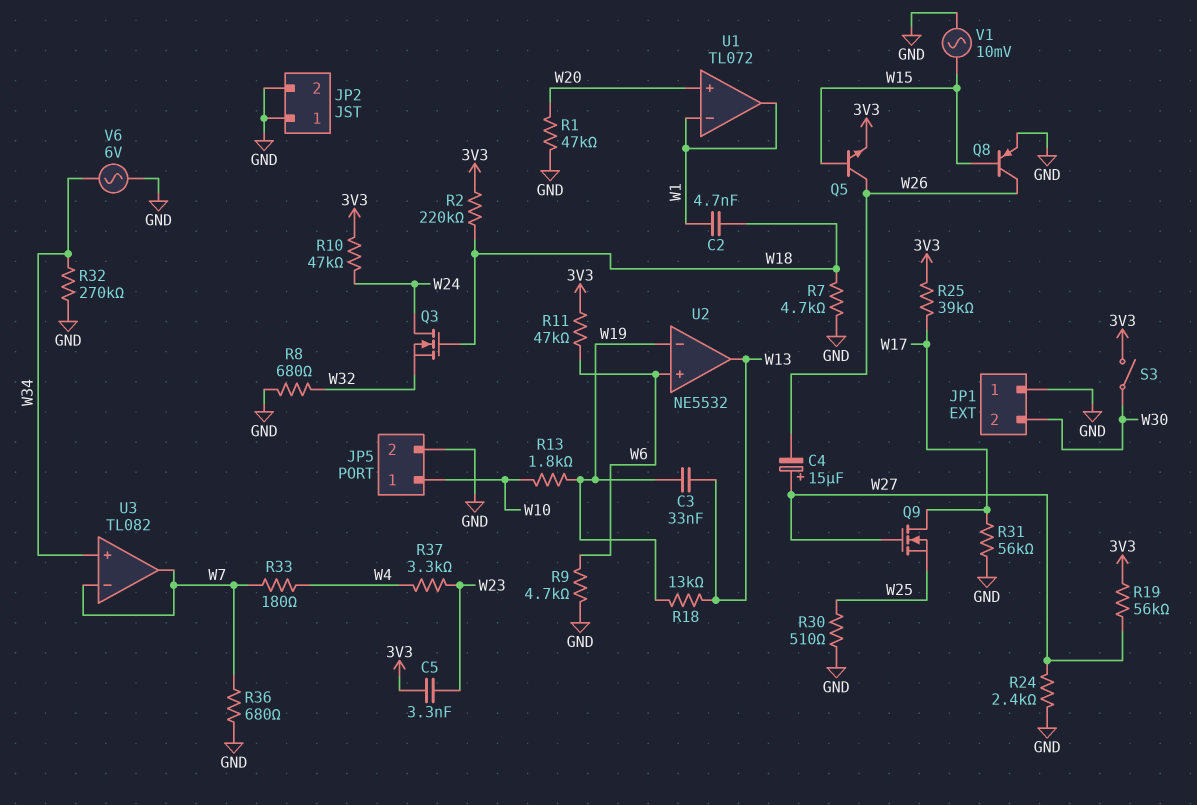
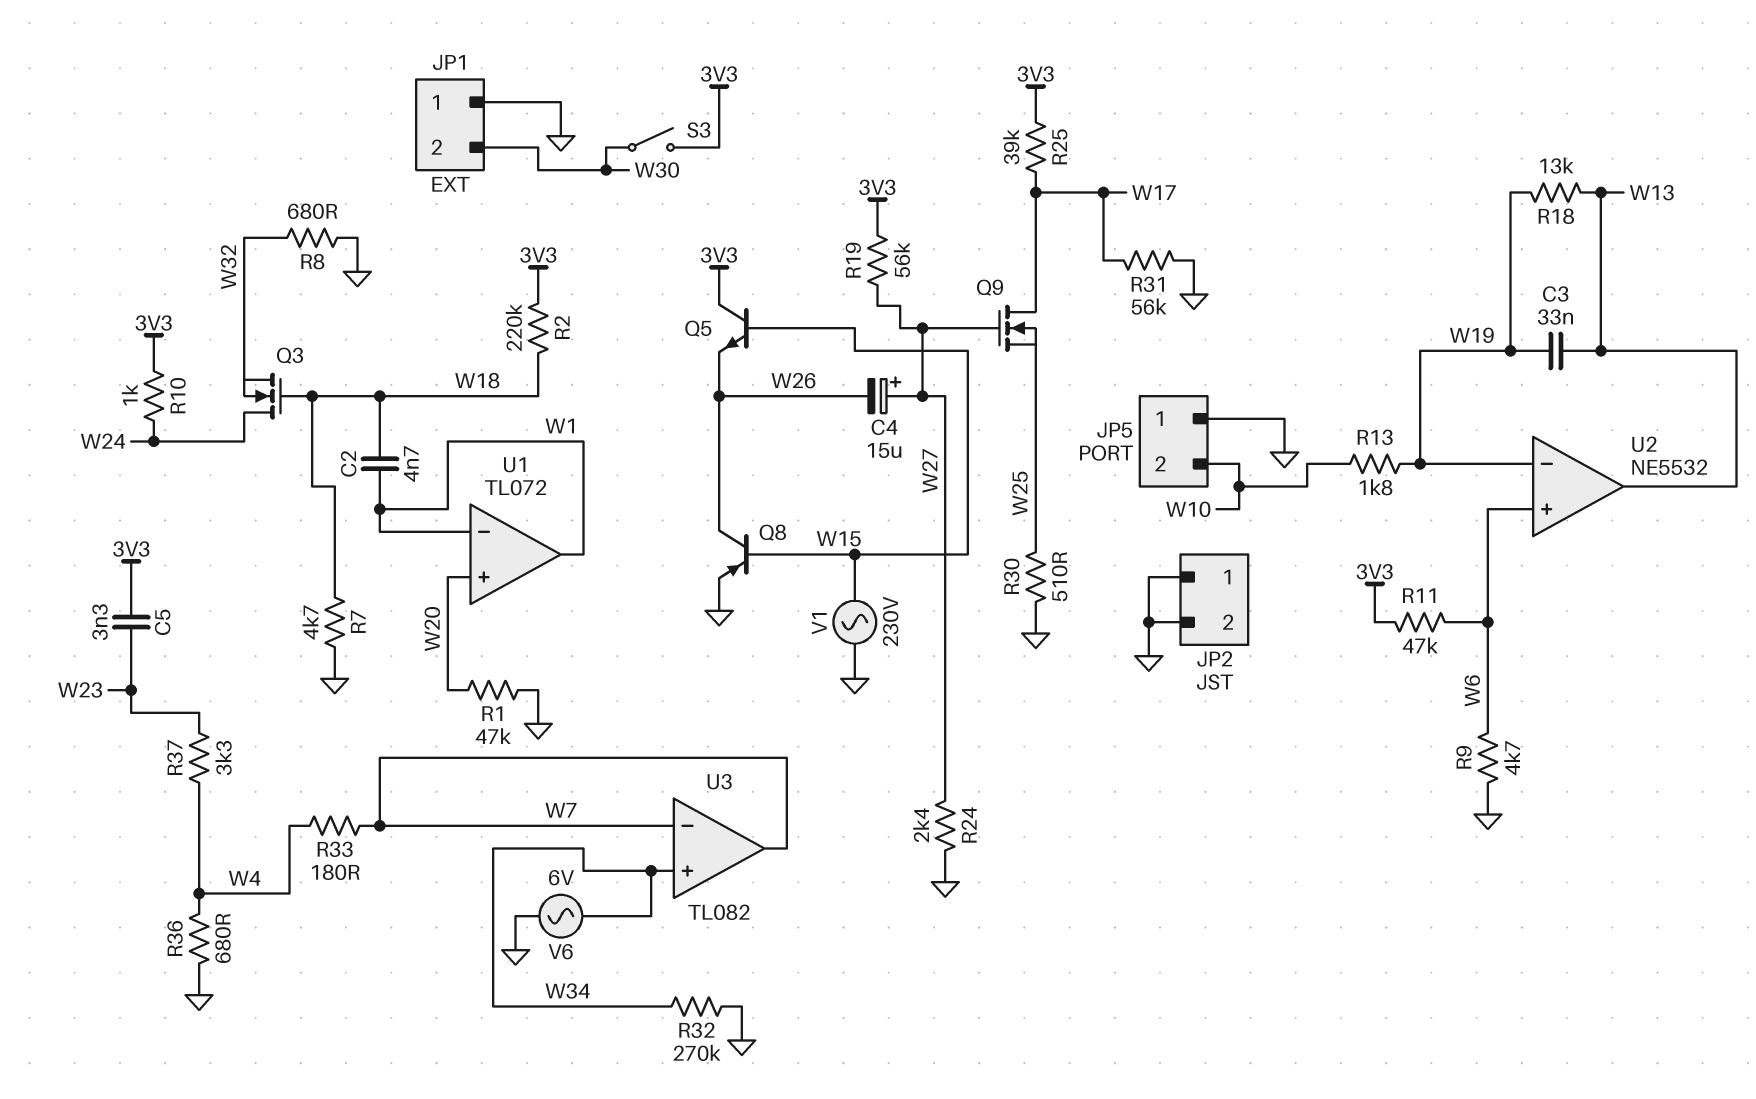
JP5 pin 1: W10 -> GND
JP5 pin 2: GND -> W10
Q5: NPN (B W15, C W26, E 3V3) -> NPN (B W15, C 3V3, E W26)
R10: 47k (3V3, W24) -> 1k (3V3, W24)
R36: 680 (GND, W7) -> 680 (GND, W4)
V1: AC 10mV (GND, W15) -> AC 230V (GND, W15)

